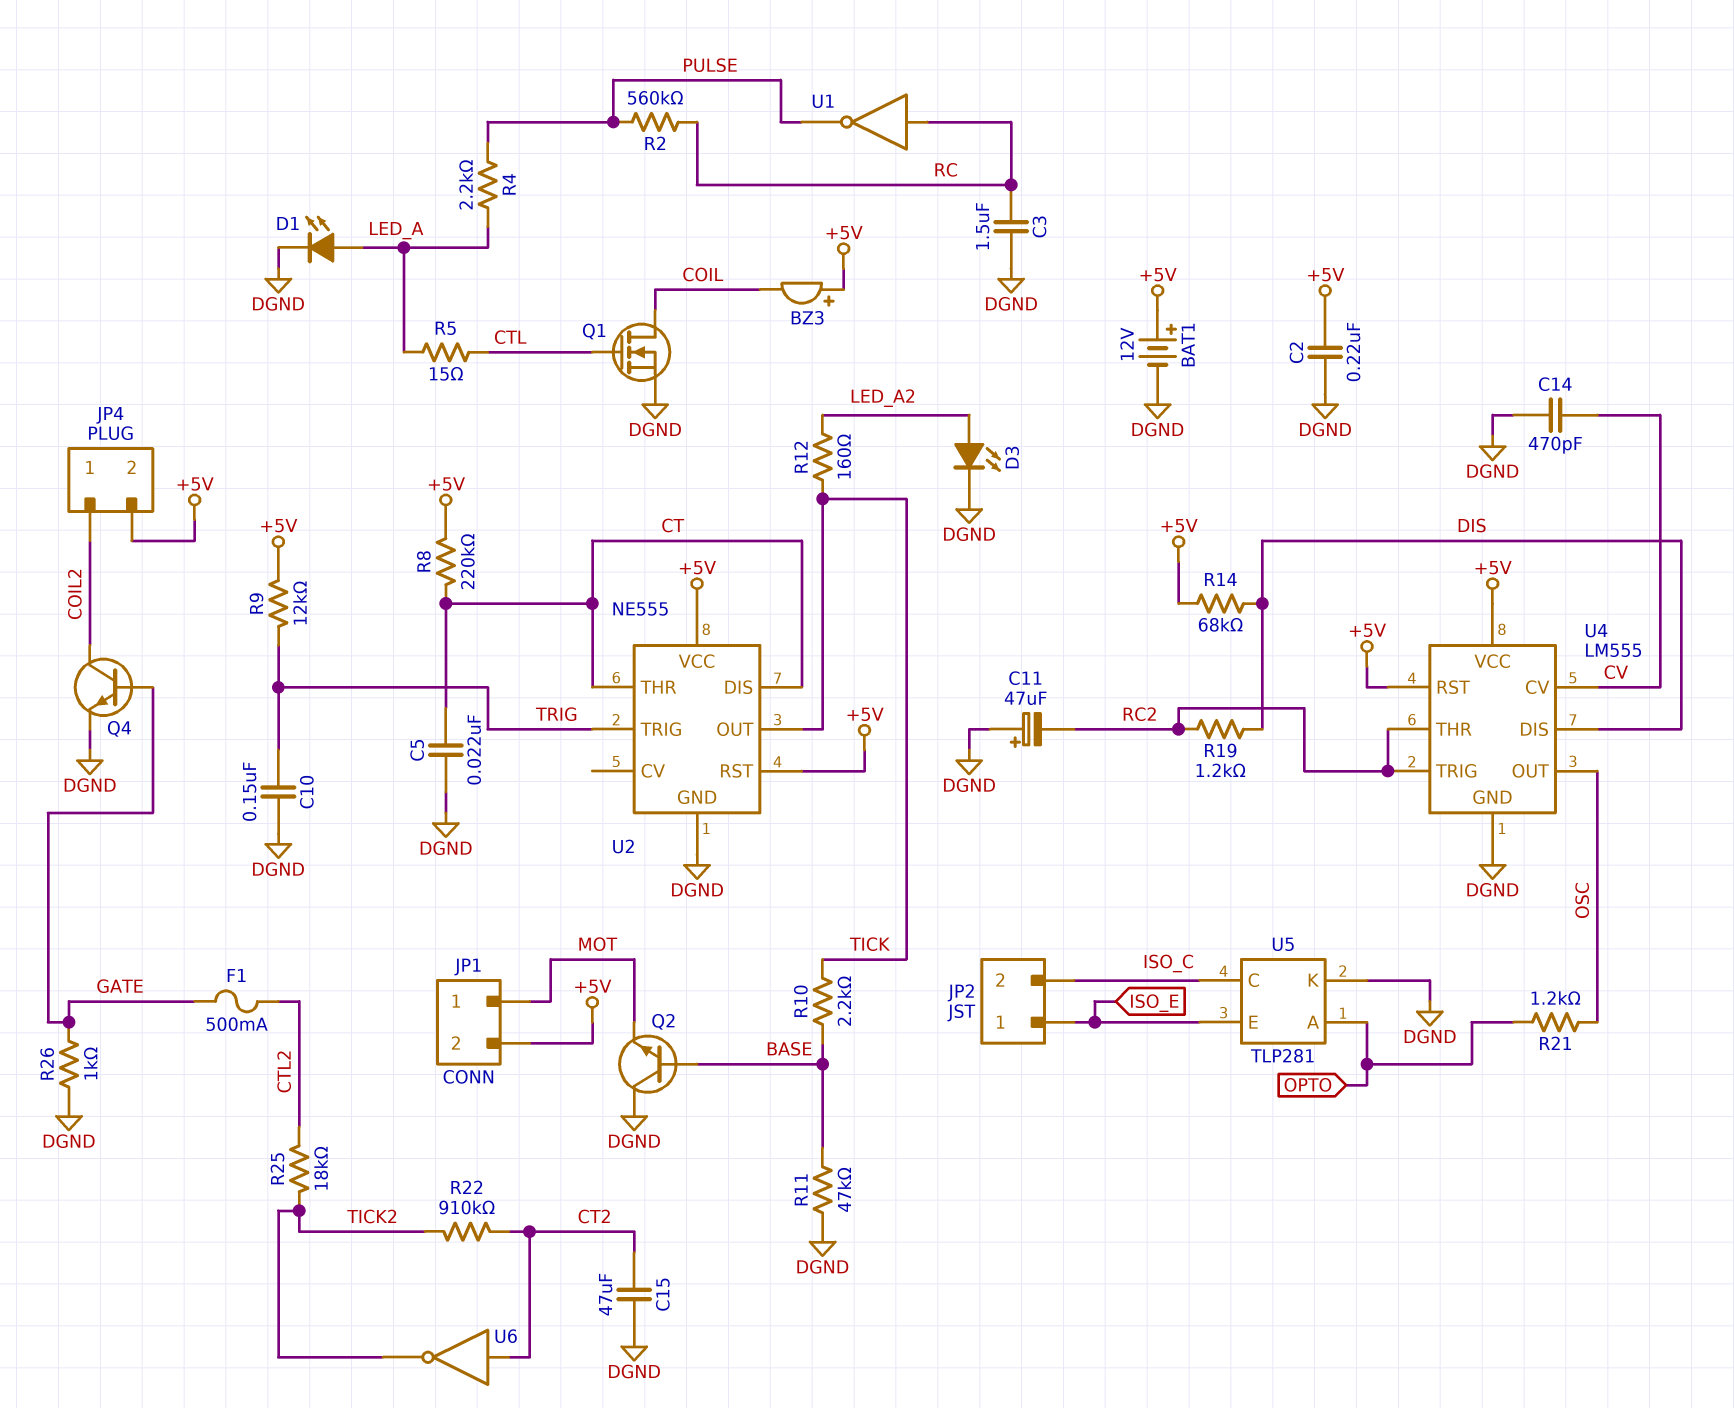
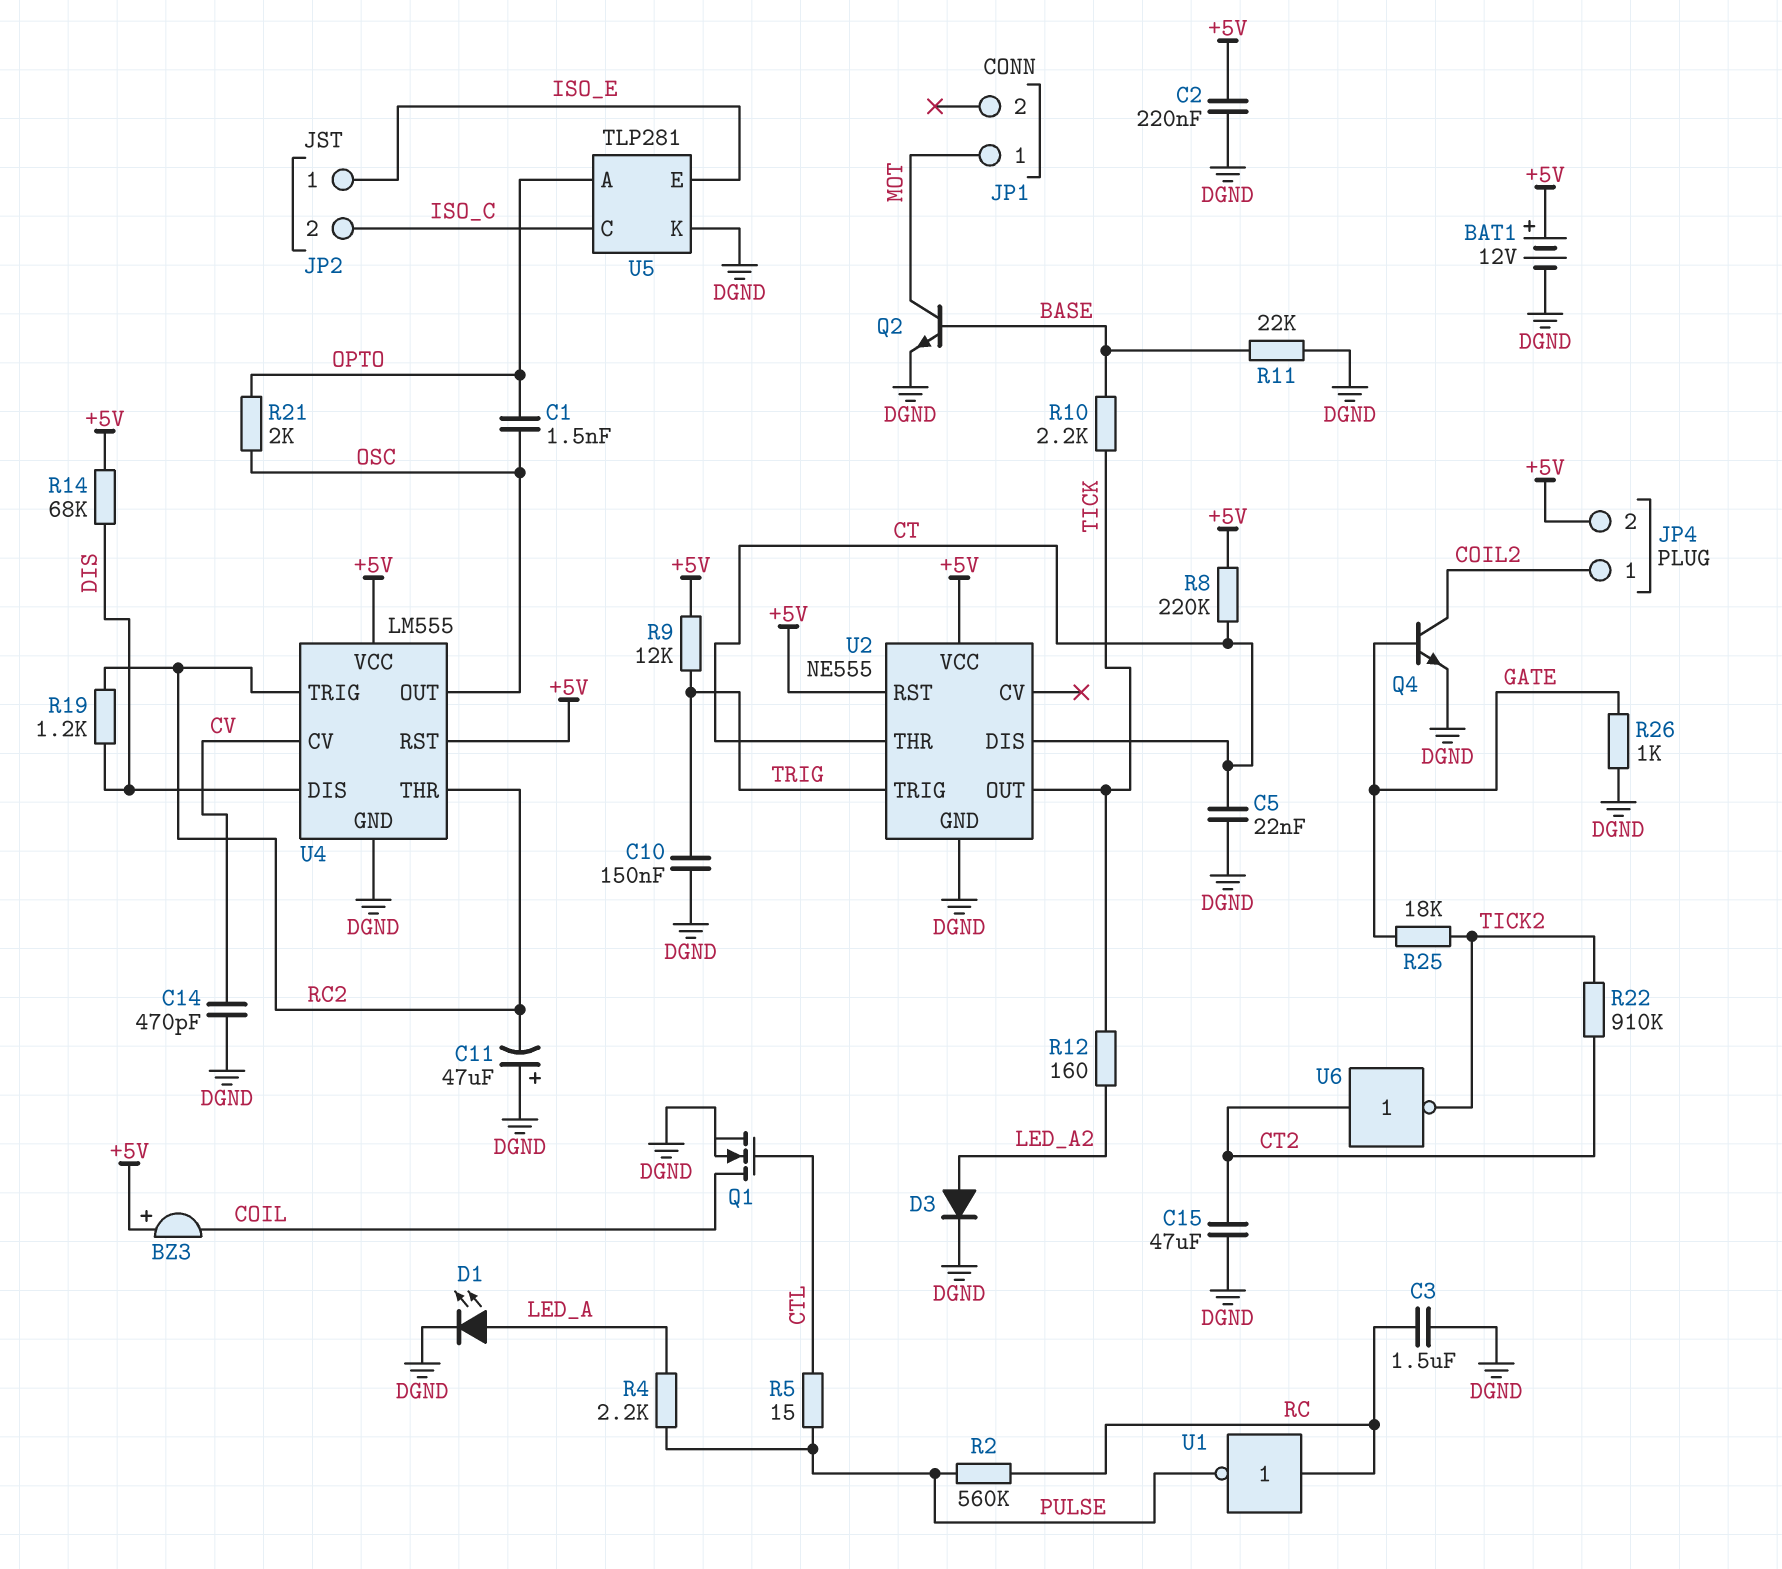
C1: none -> 1.5nF (OPTO, OSC)
D3: LED (A LED_A2, K DGND) -> diode (A LED_A2, K DGND)
F1: 500mA (CTL2, GATE) -> none
JP1 pin 2: +5V -> none
Q2: NPN (B BASE, C DGND, E MOT) -> NPN (B BASE, C MOT, E DGND)
R5: 15 (CTL, LED_A) -> 15 (CTL, PULSE)
R11: 47k (BASE, DGND) -> 22k (BASE, DGND)
R21: 1.2k (OPTO, OSC) -> 2k (OPTO, OSC)
R25: 18k (CTL2, TICK2) -> 18k (GATE, TICK2)

